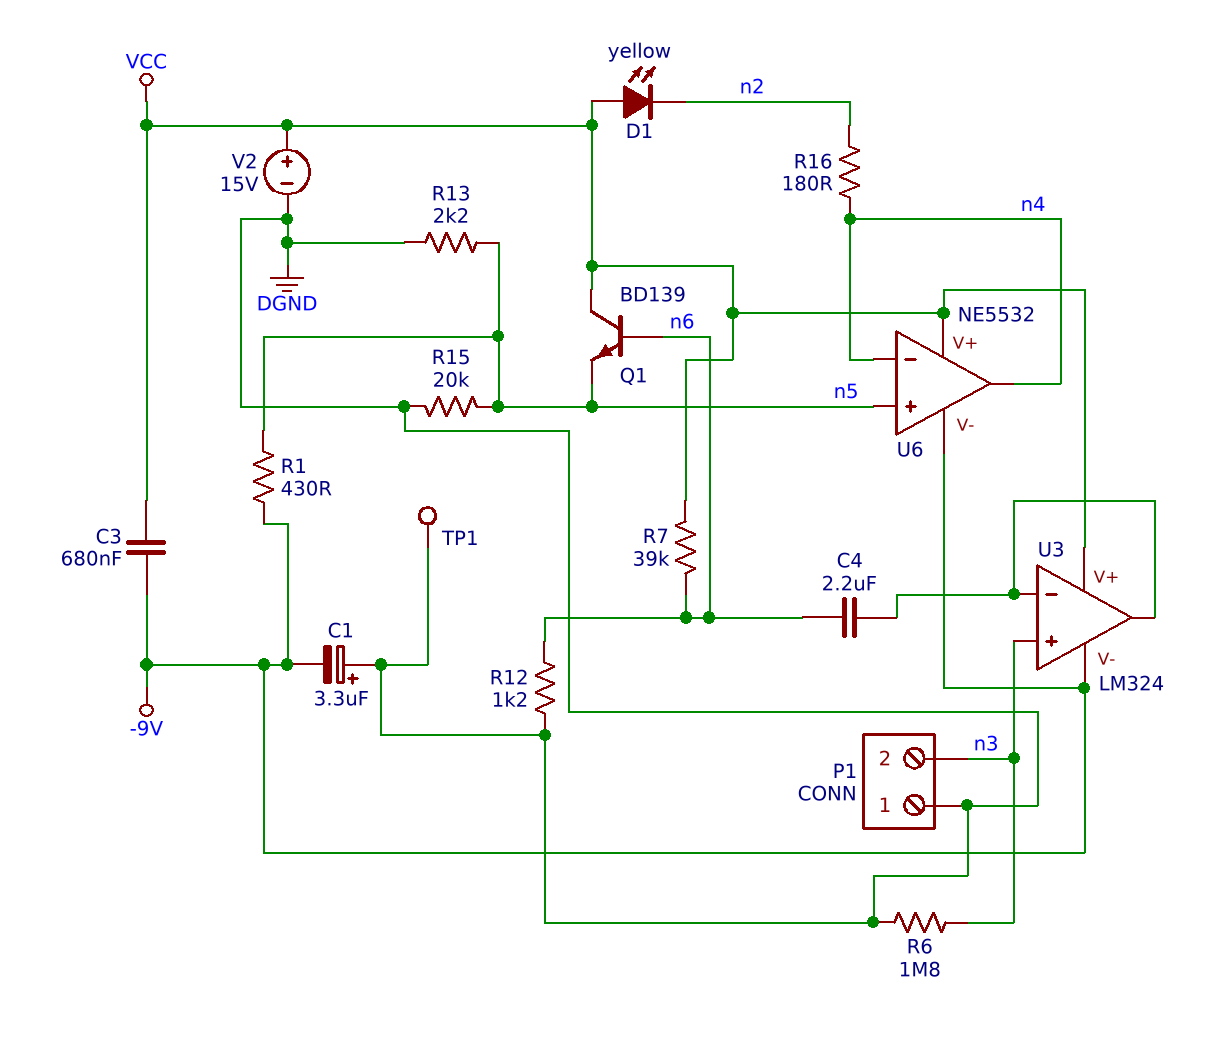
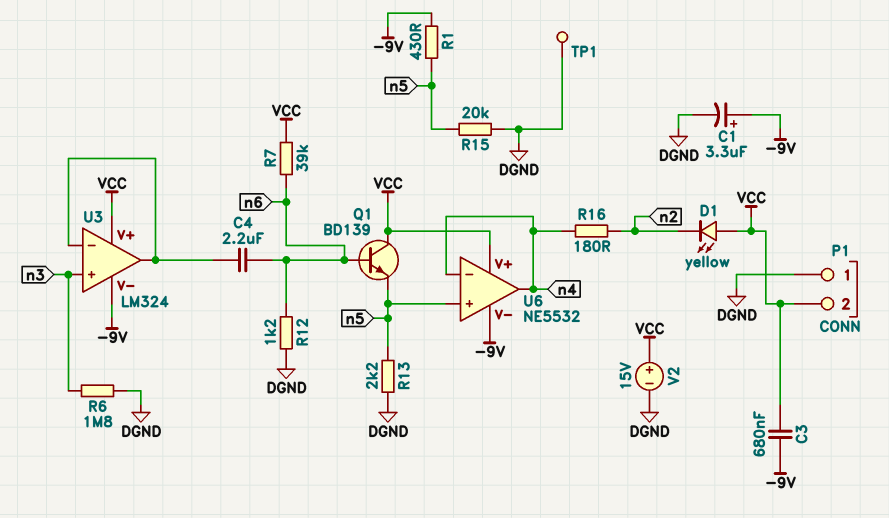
C1: 3.3uF (plus DGND, minus -9V) -> 3.3uF (plus -9V, minus DGND)
P1 pin 2: n3 -> VCC

